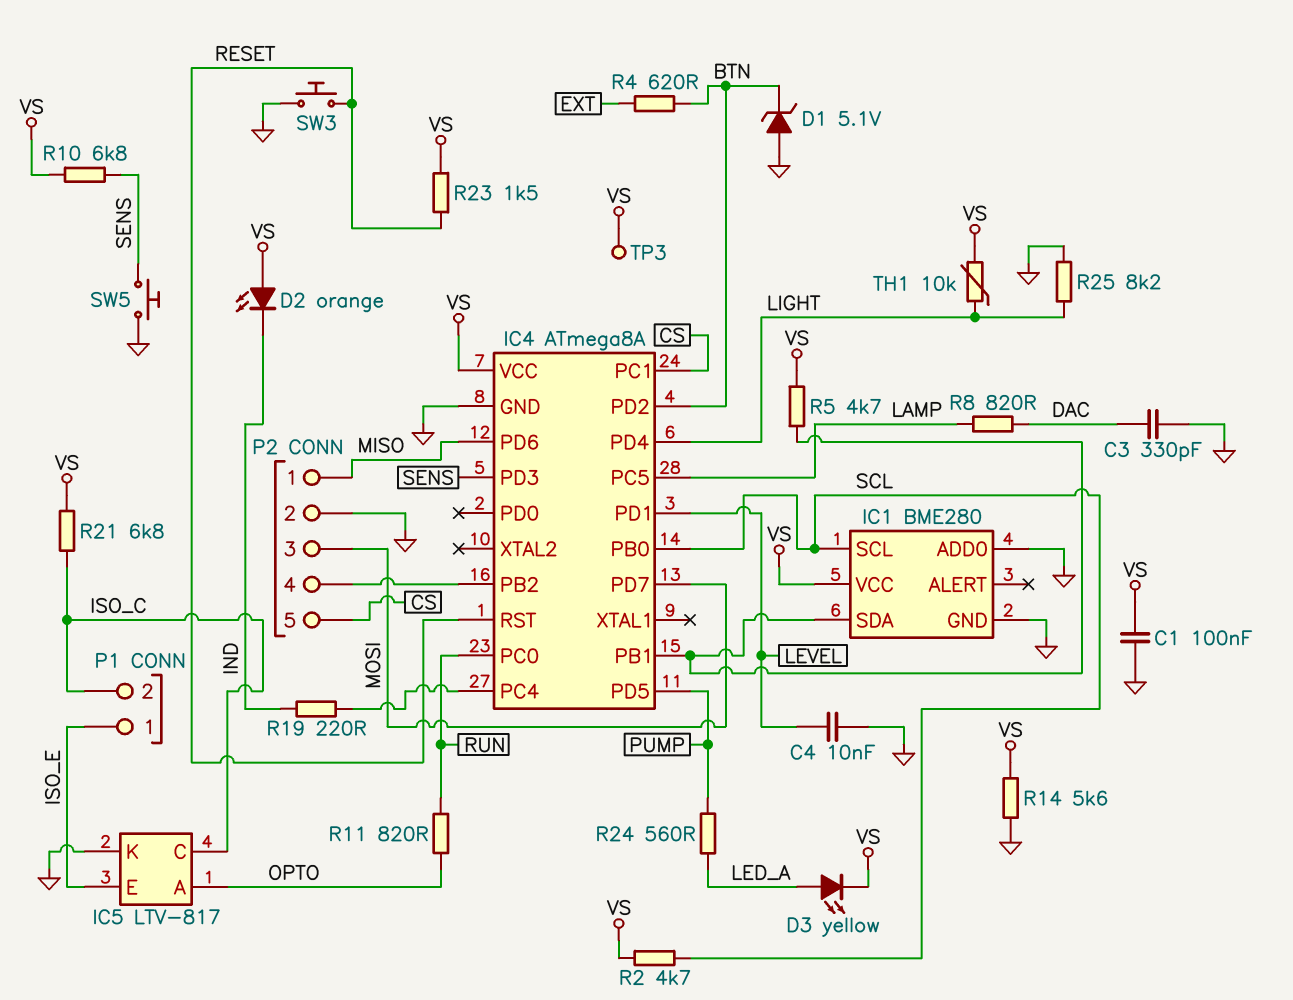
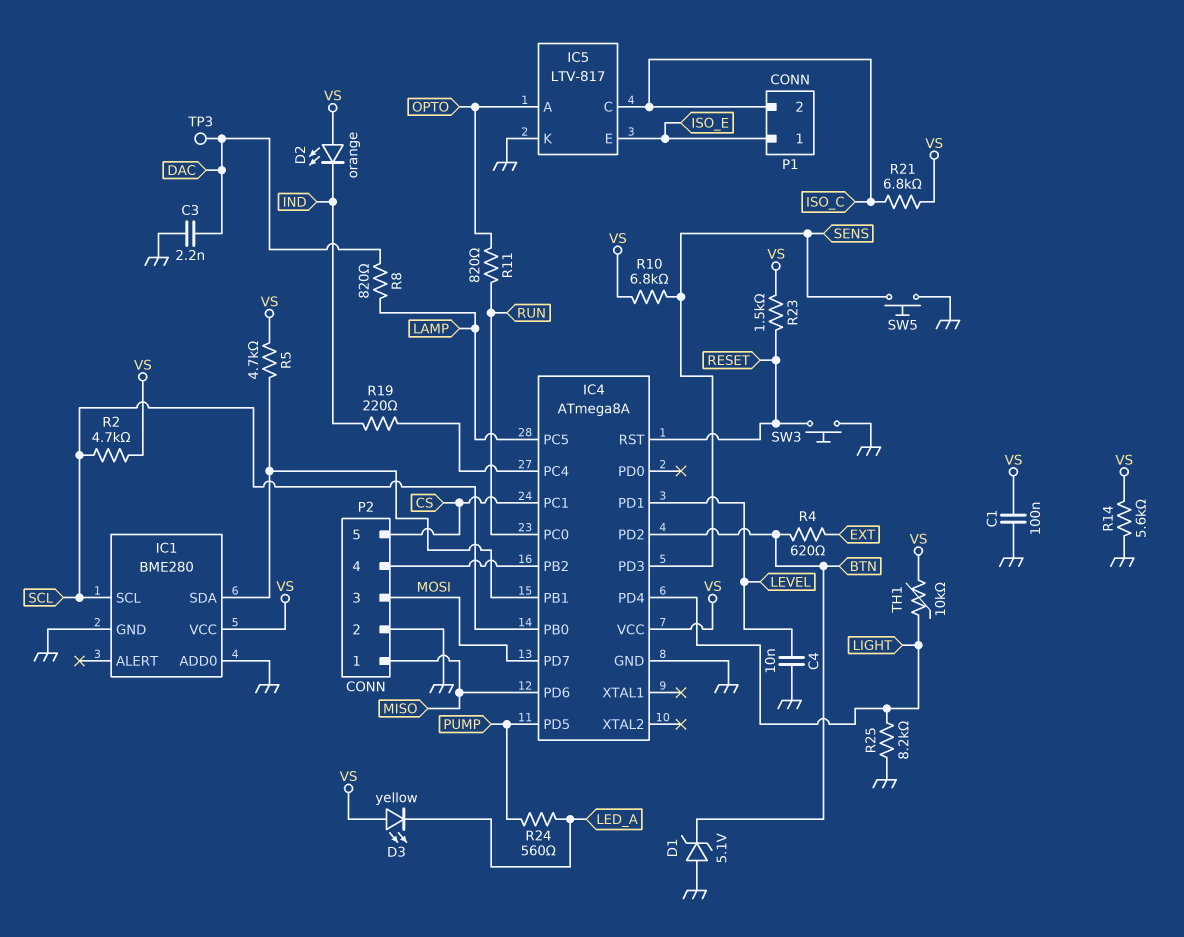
C3: 330pF (DAC, GND) -> 2.2nF (DAC, GND)
D3: LED yellow (A LED_A, K VS) -> LED yellow (A VS, K LED_A)
TP3: test point (VS) -> test point (DAC)

